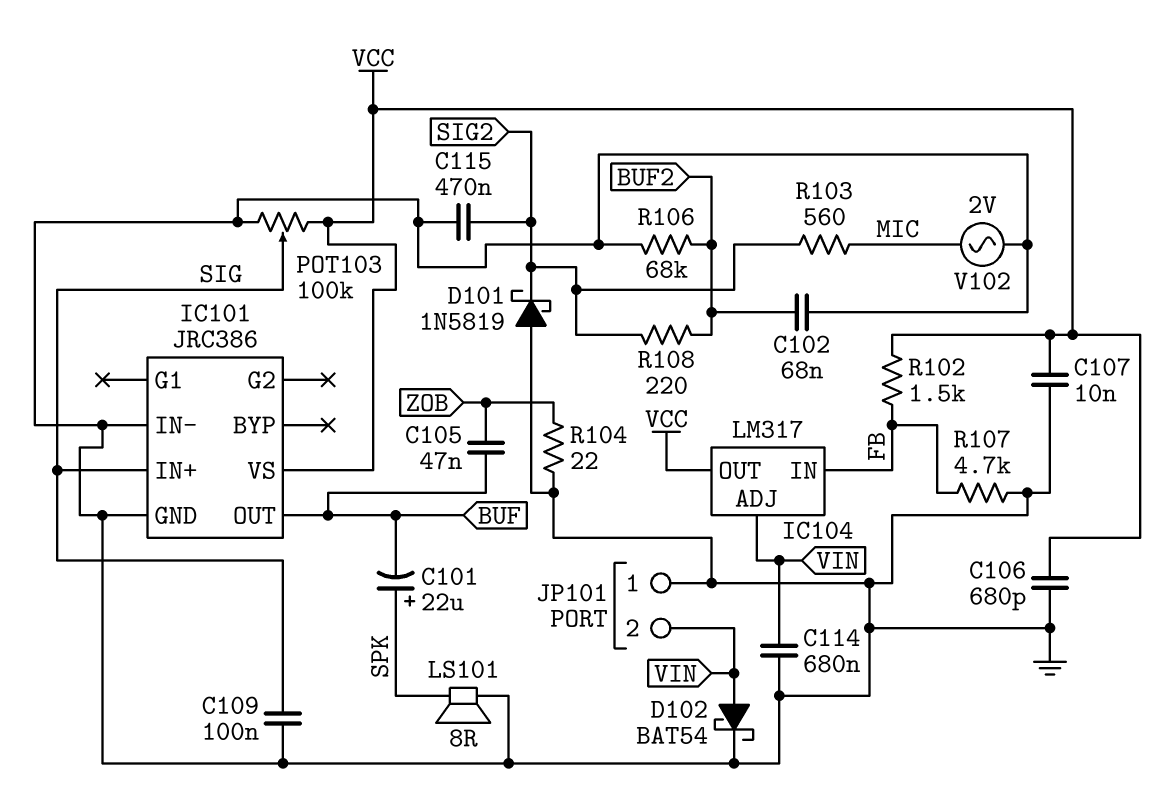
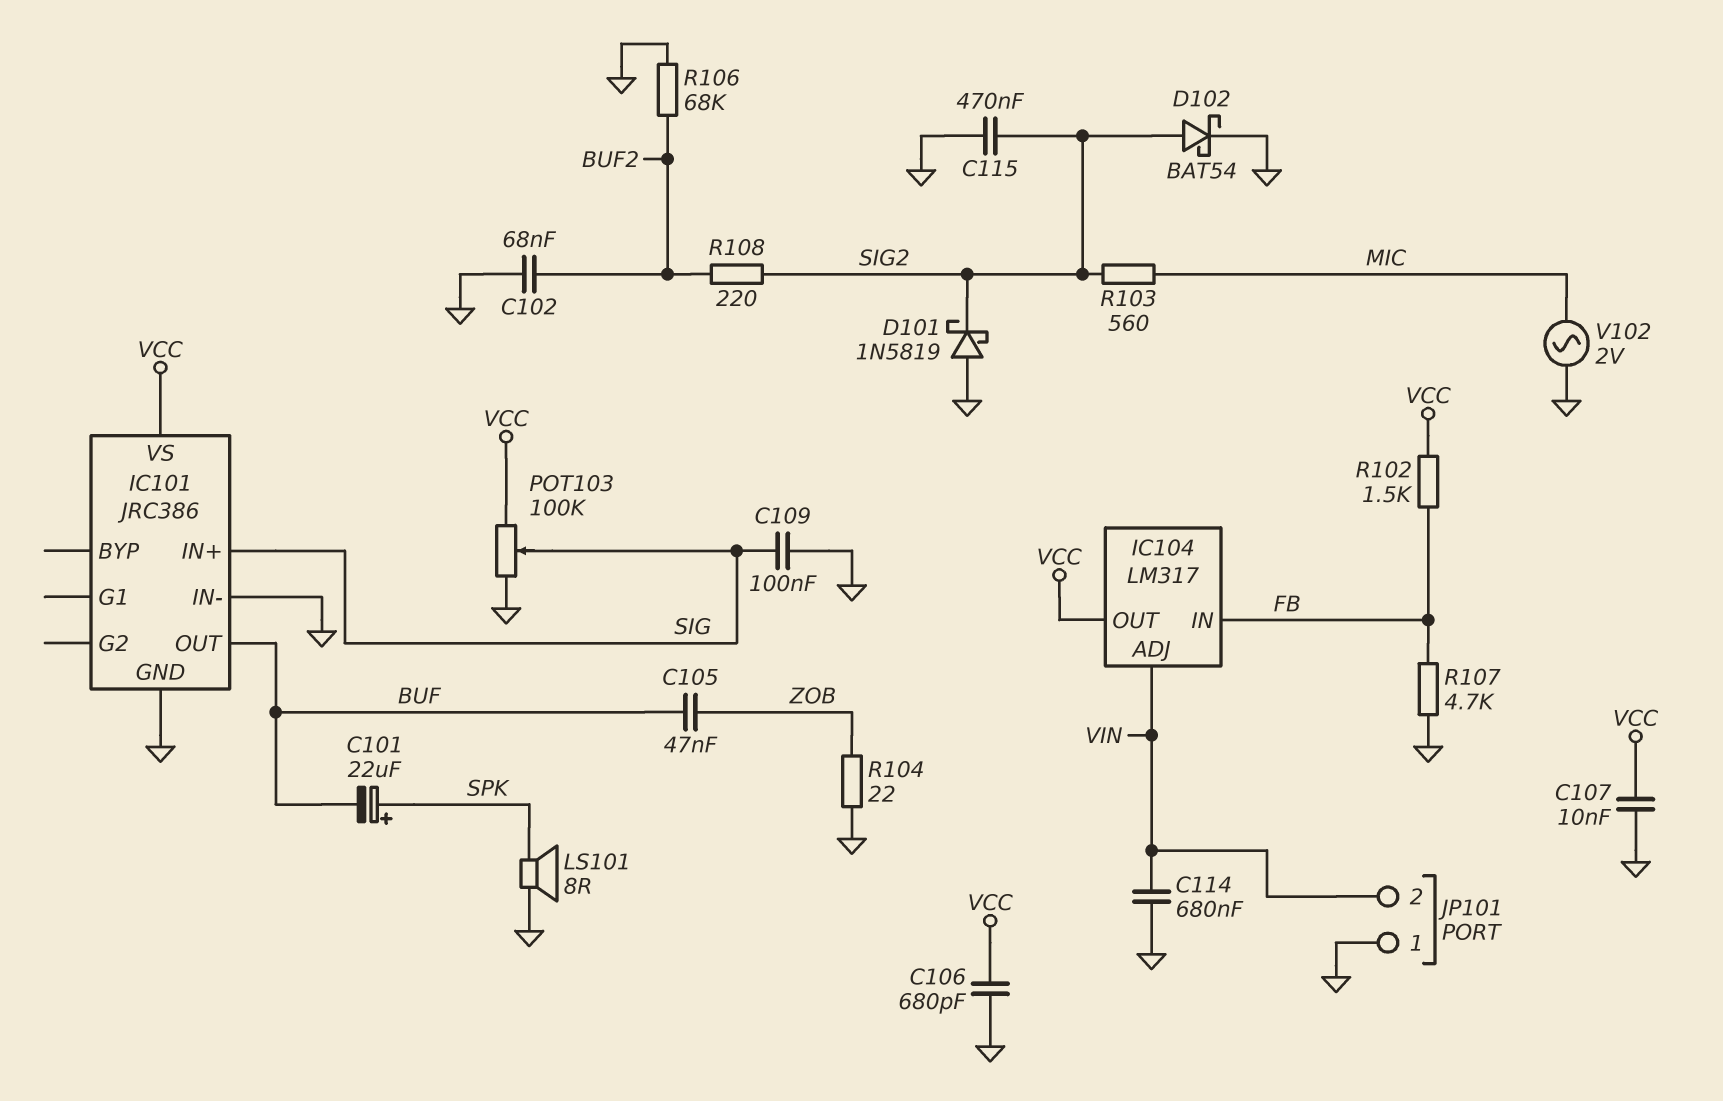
D102: schottky BAT54 (A VIN, K GND) -> schottky BAT54 (A SIG2, K GND)

